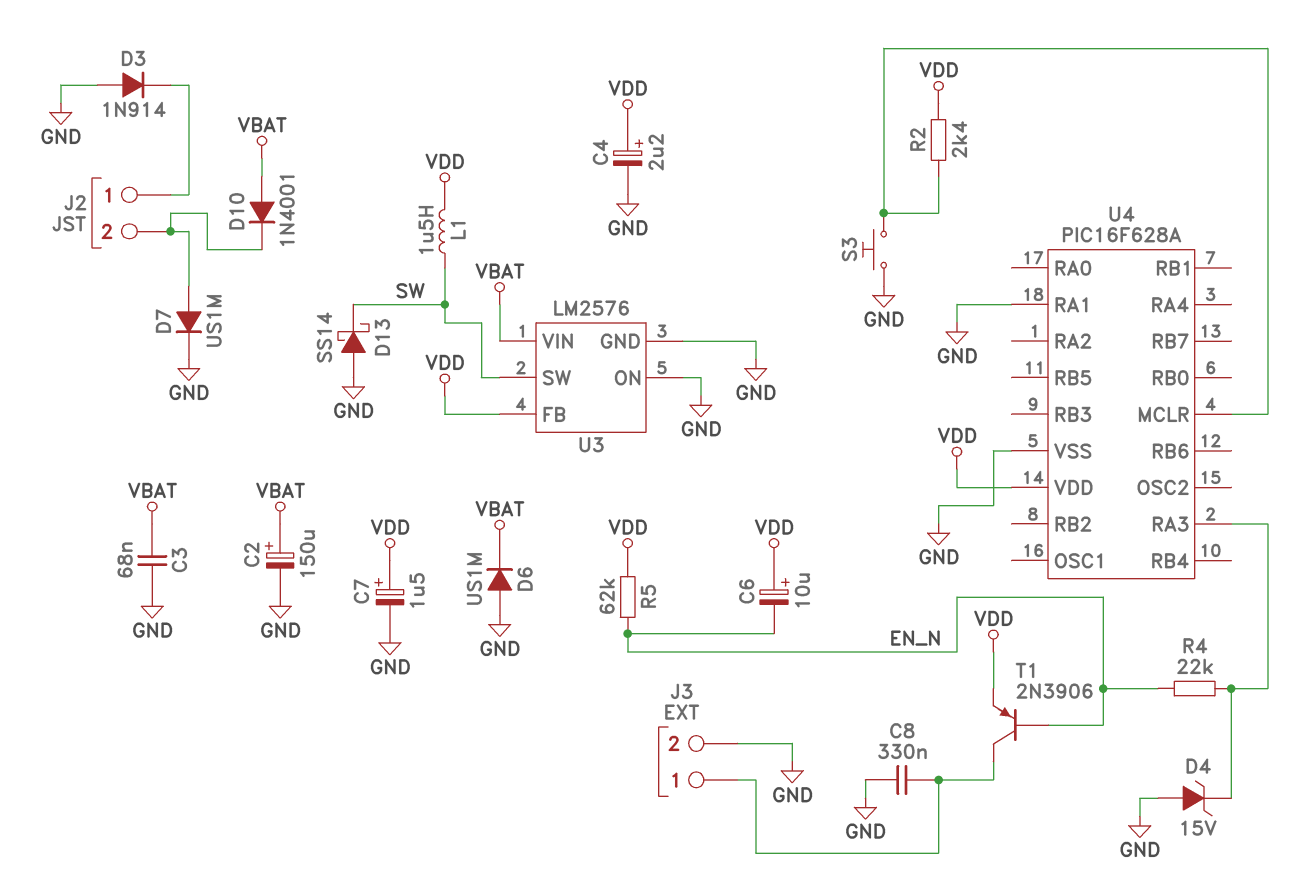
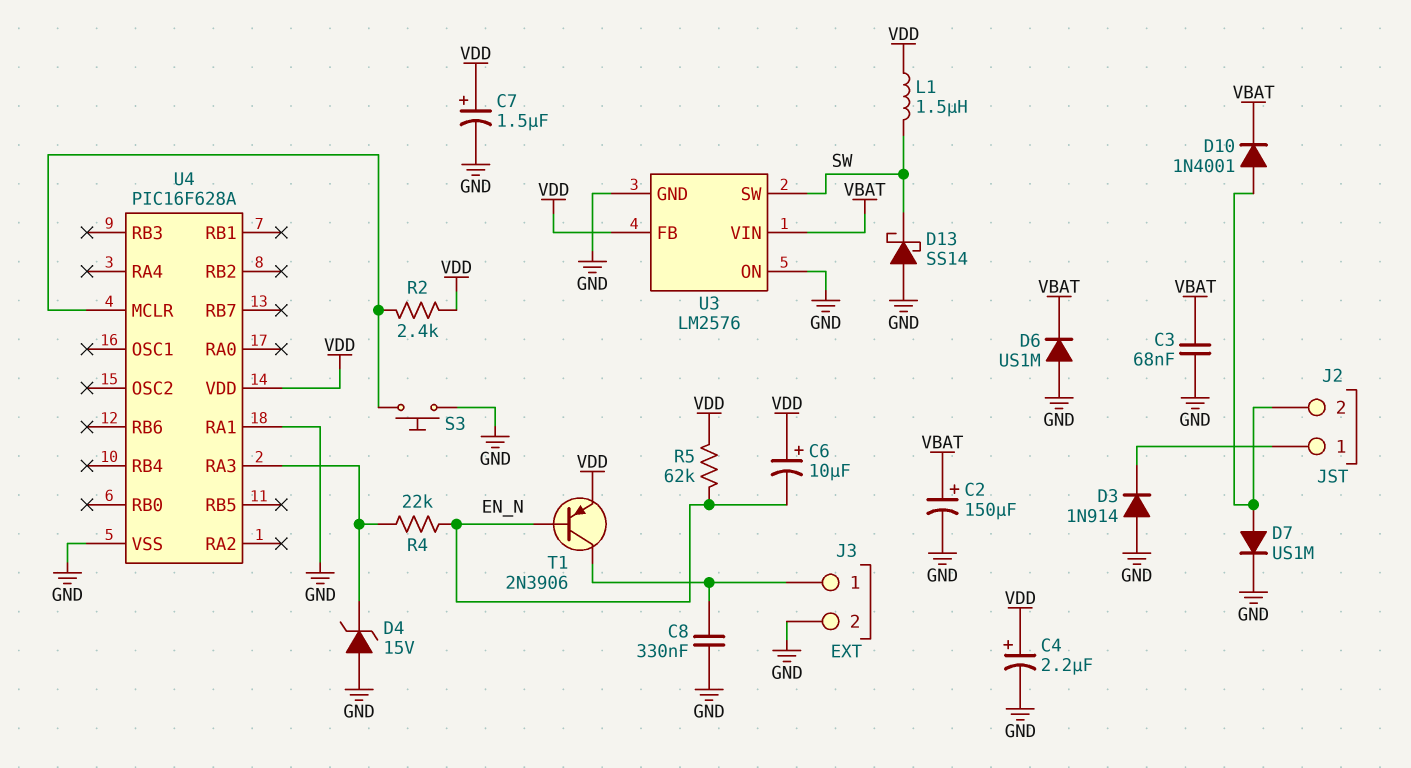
D10: diode 1N4001 (A VBAT, K J2/2) -> diode 1N4001 (A J2/2, K VBAT)

